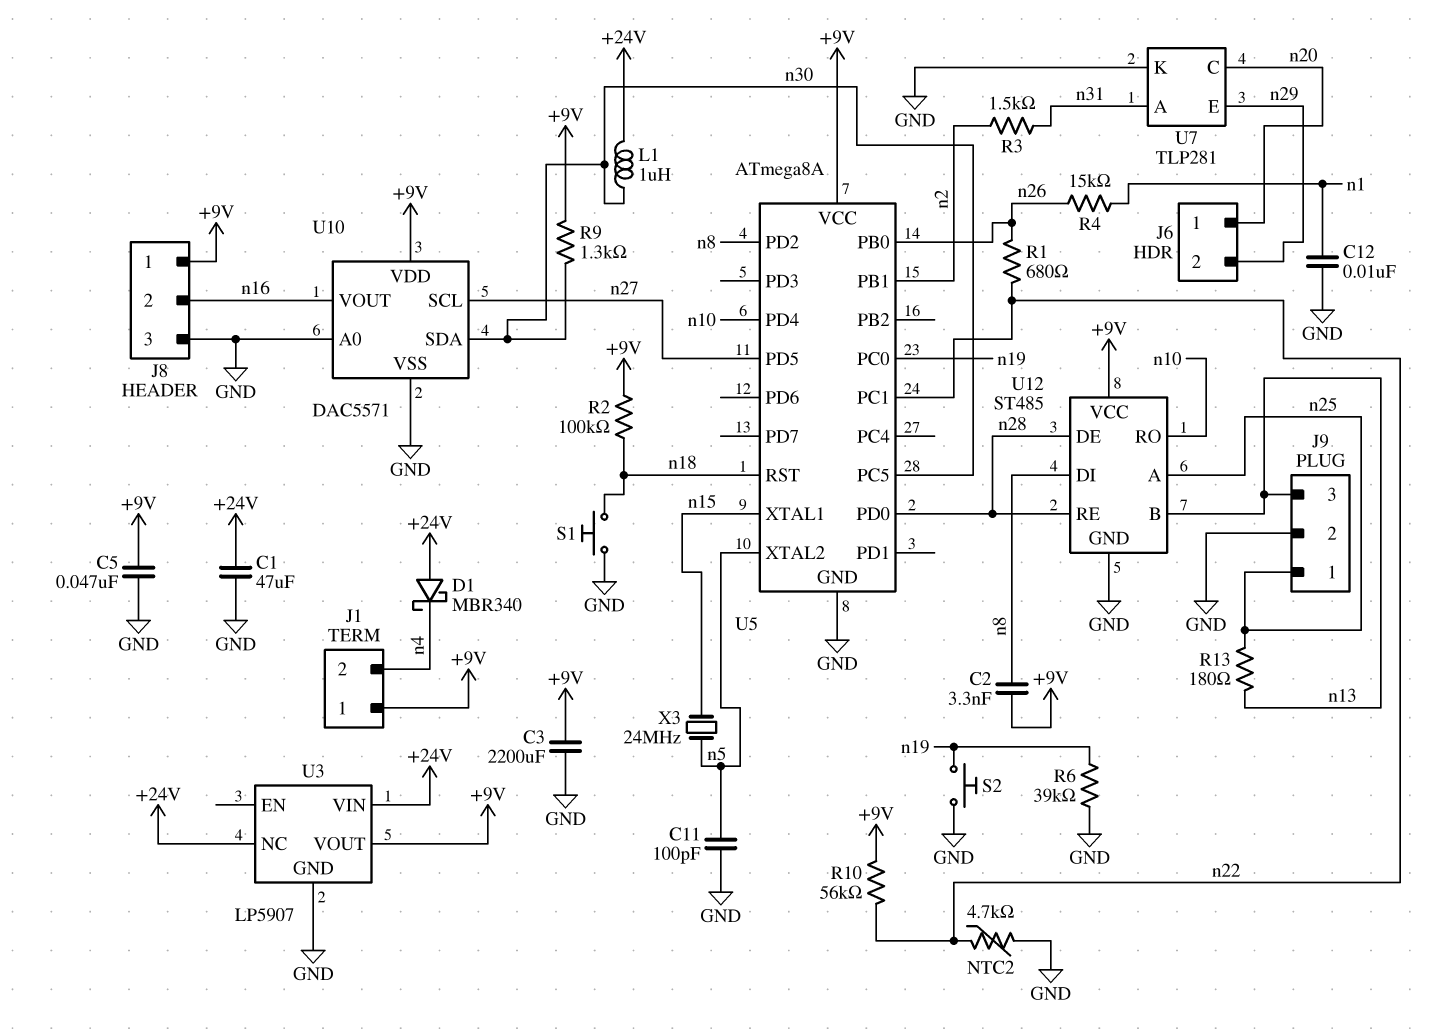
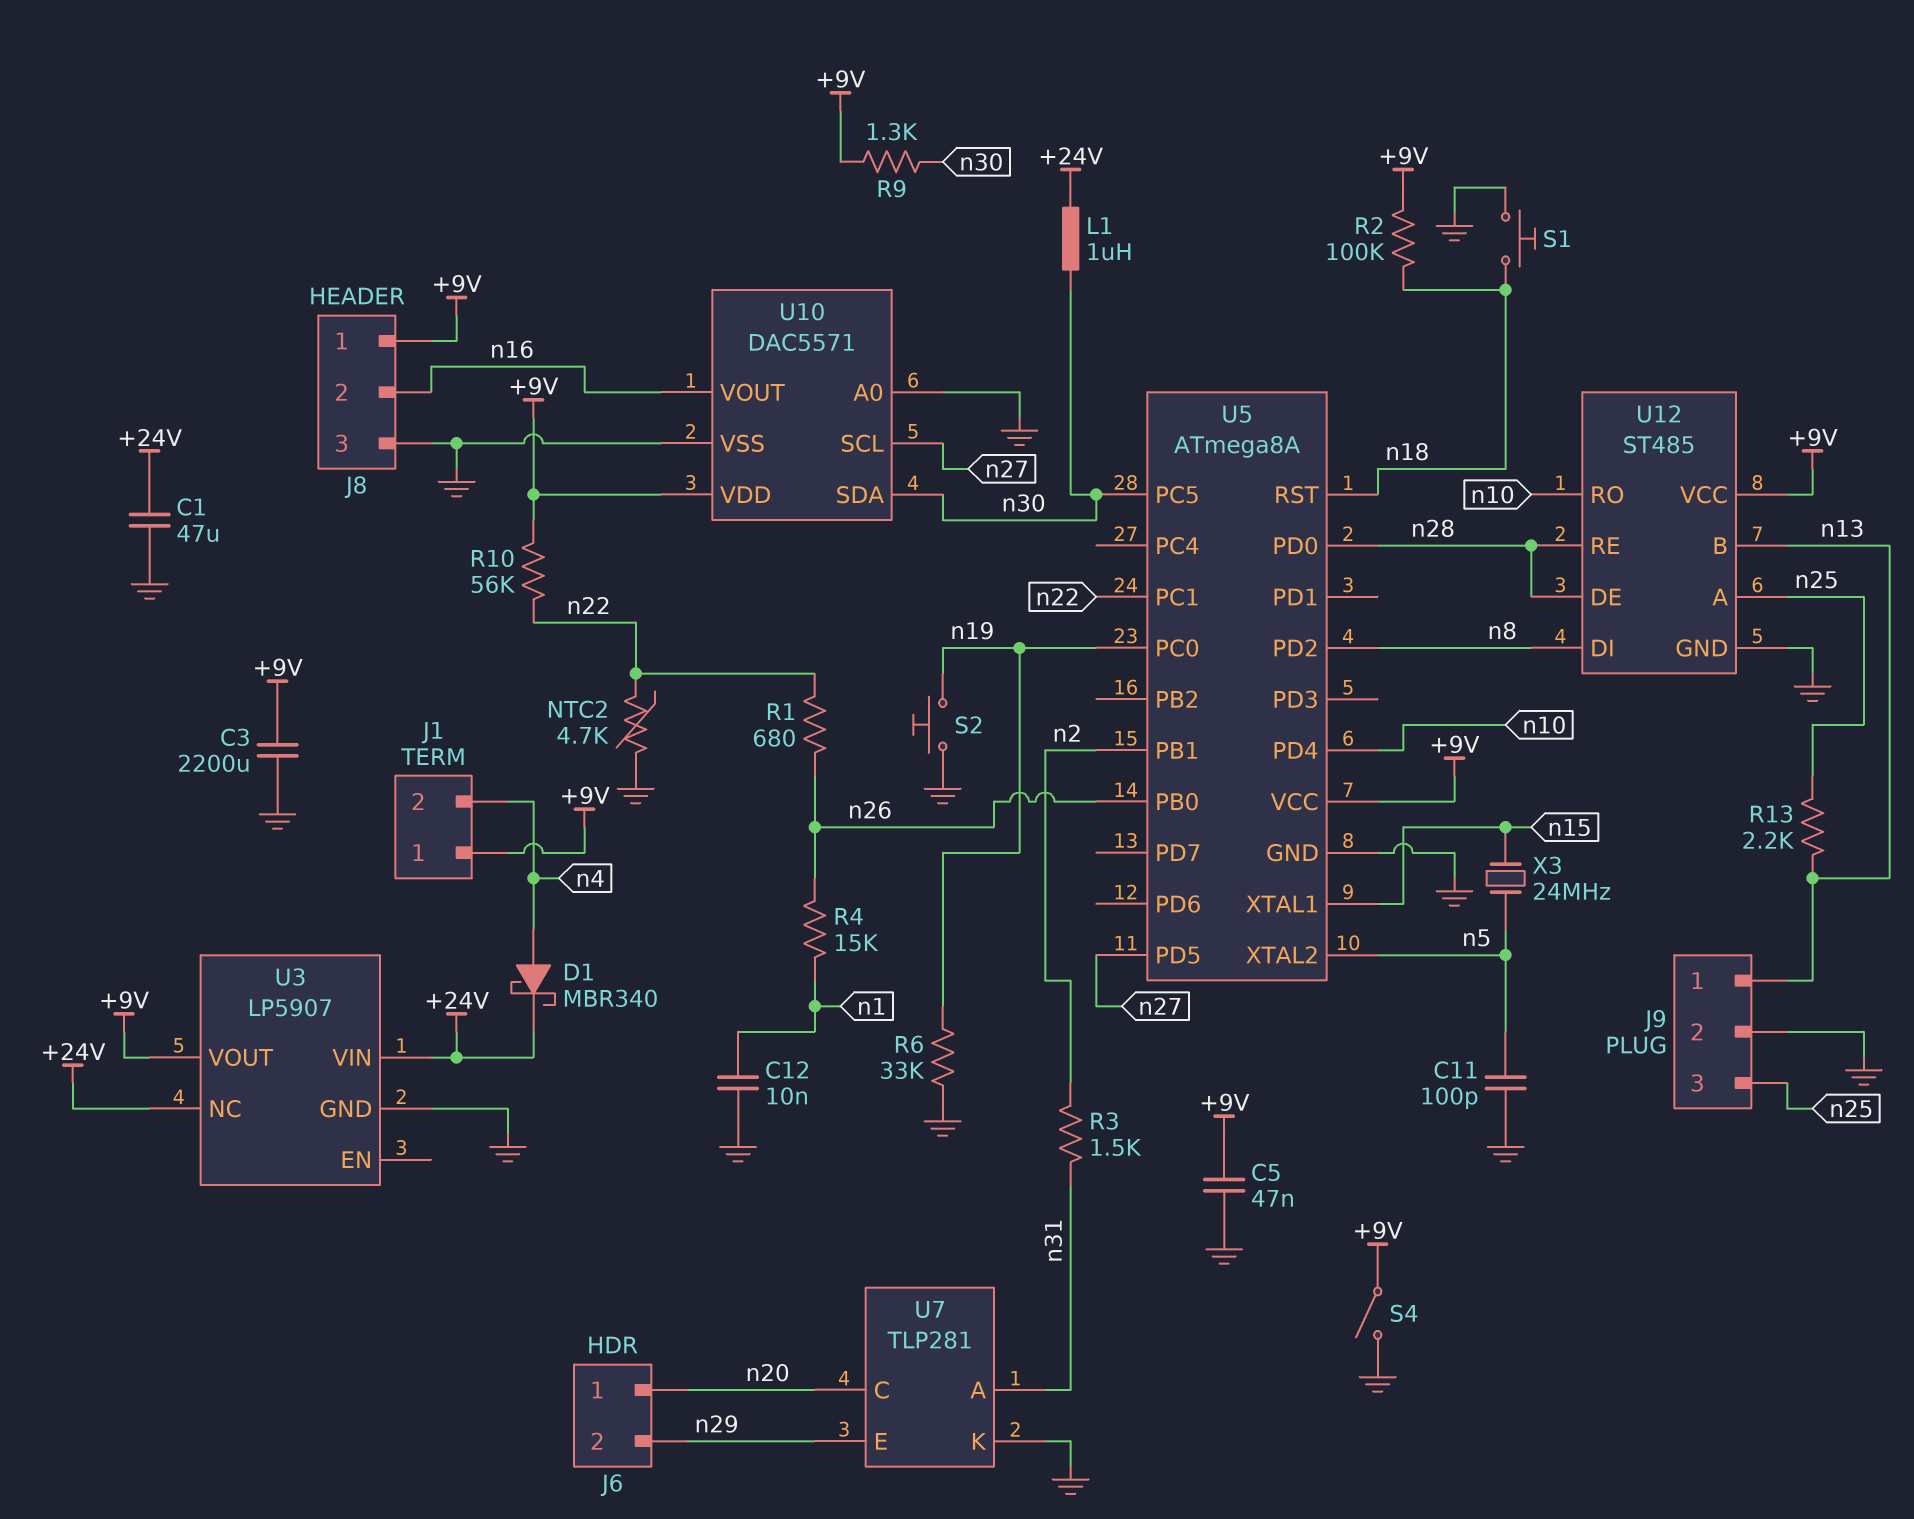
C2: 3.3nF (+9V, n8) -> none
D1: schottky MBR340 (A +24V, K n4) -> schottky MBR340 (A n4, K +24V)
J9 pin 1: n25 -> n13
J9 pin 3: n13 -> n25
R6: 39k (GND, n19) -> 33k (GND, n19)
R13: 180 (n13, n25) -> 2.2k (n13, n25)
S4: none -> switch (+9V, GND)

